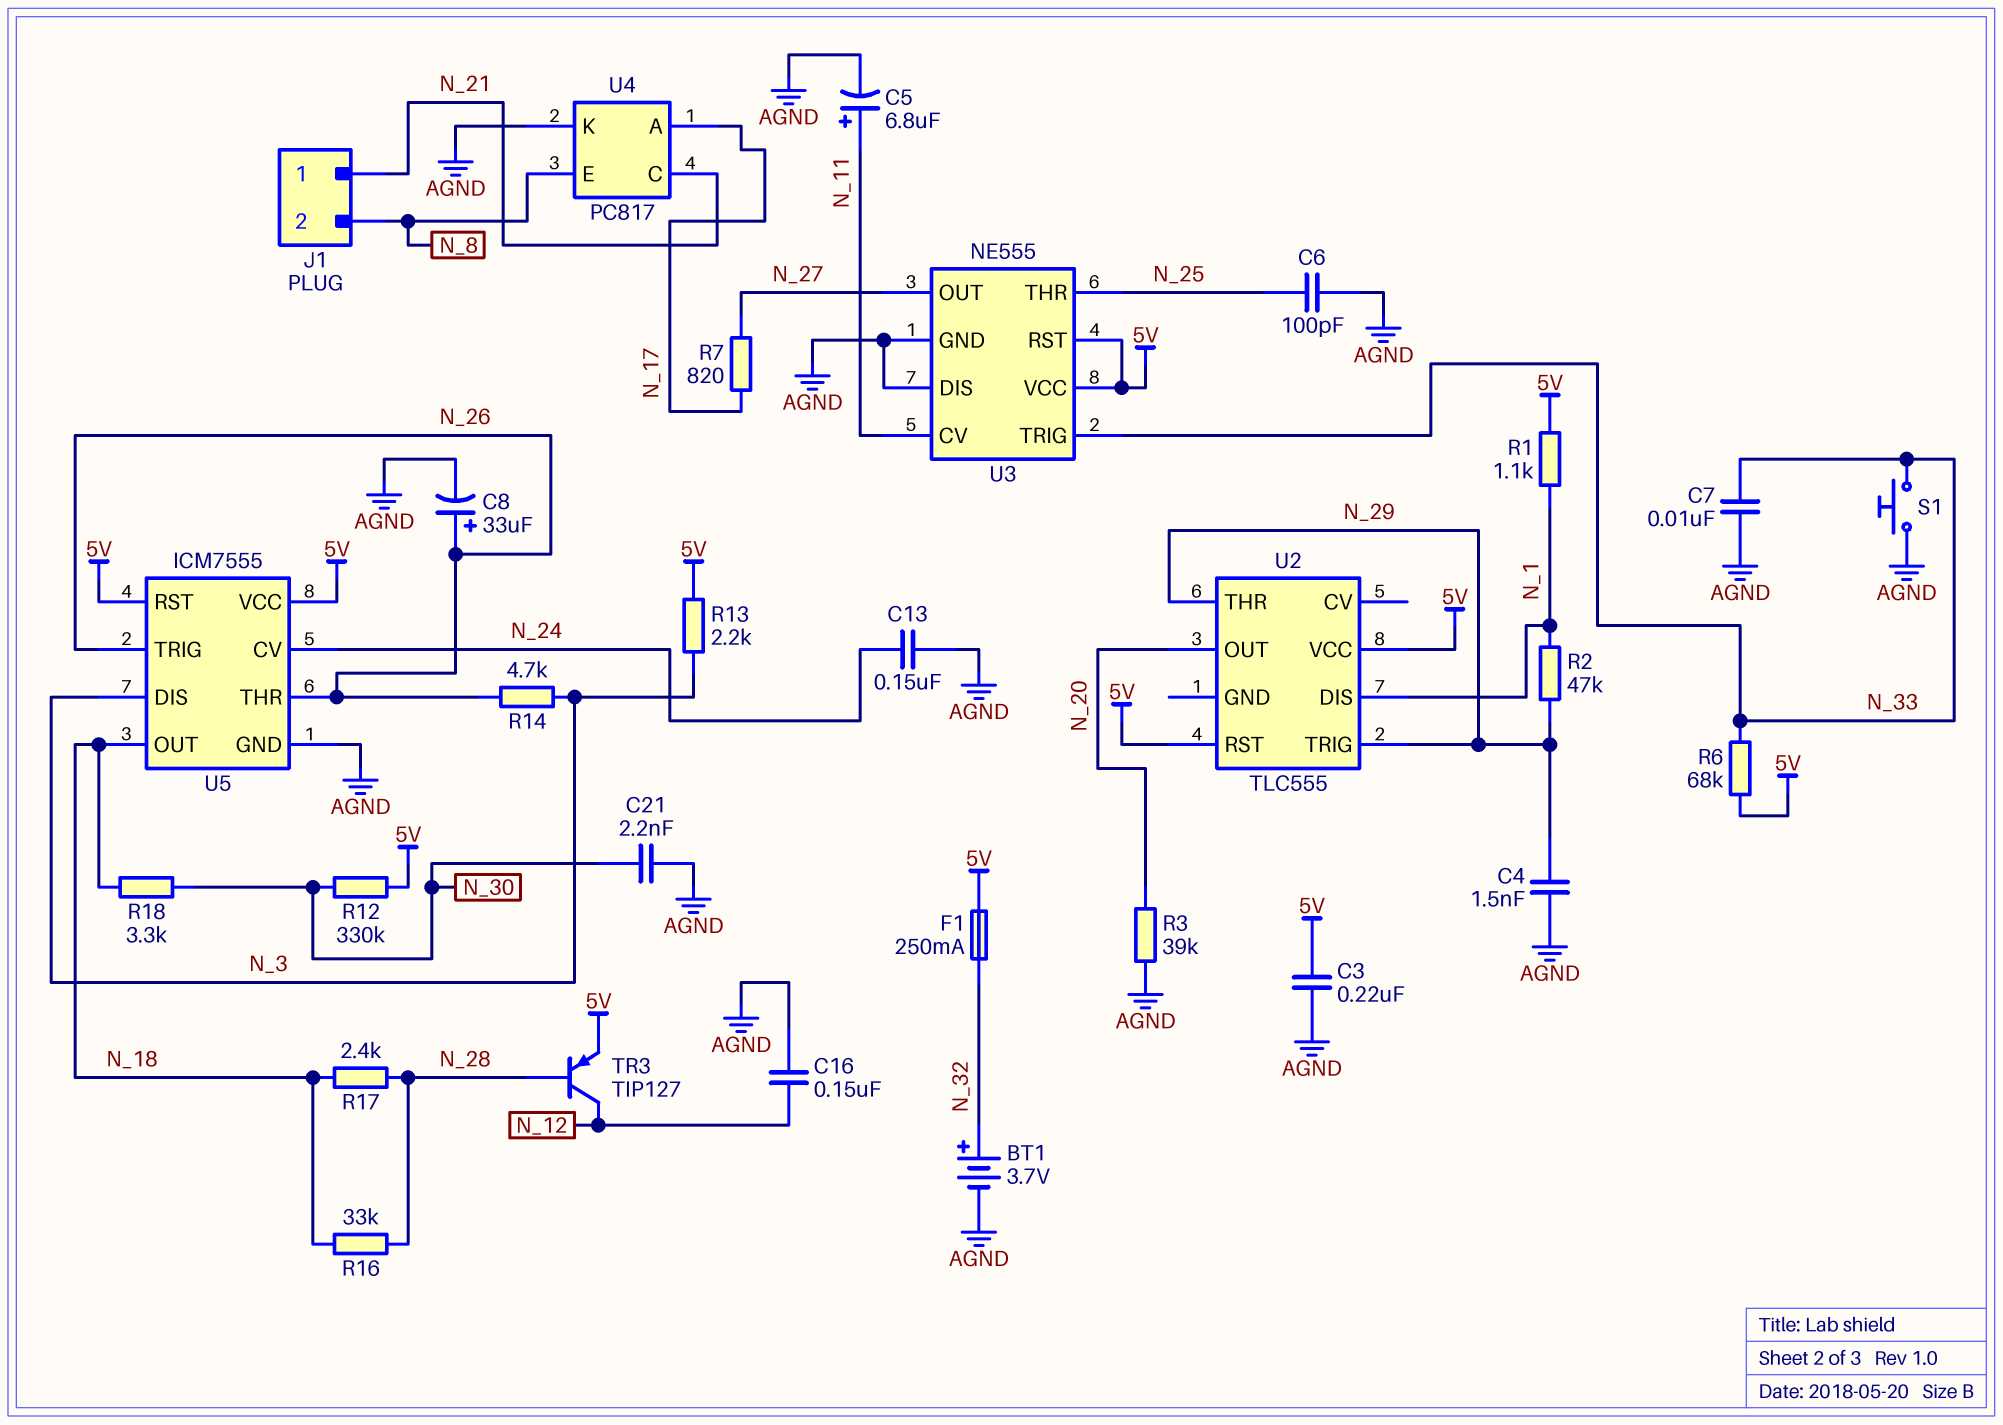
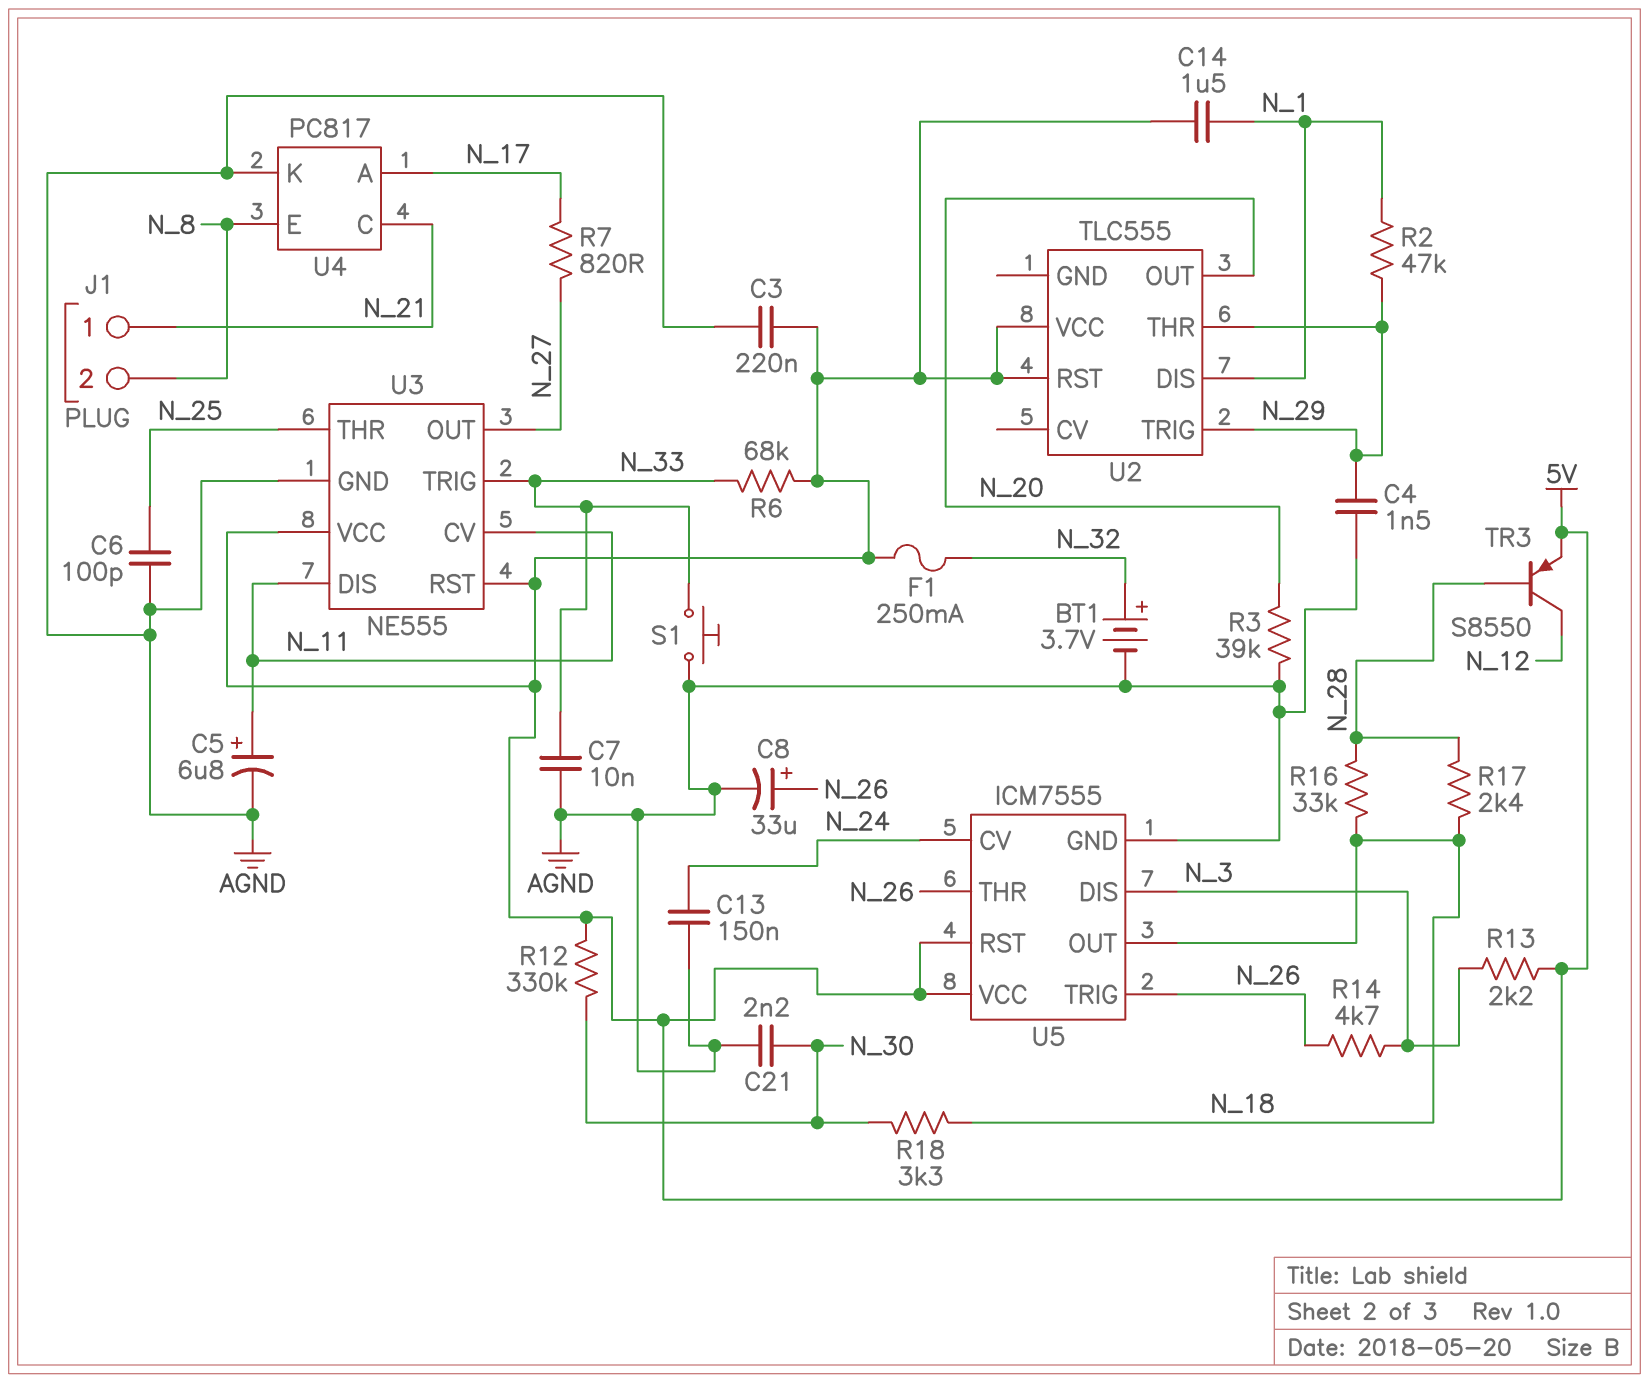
C14: none -> 1.5uF (5V, N_1)
C16: 150nF (AGND, N_12) -> none
R1: 1.1k (5V, N_1) -> none
TR3: PNP TIP127 (B N_28, C N_12, E 5V) -> PNP S8550 (B N_28, C N_12, E 5V)
U3 pin DIS: AGND -> N_11

